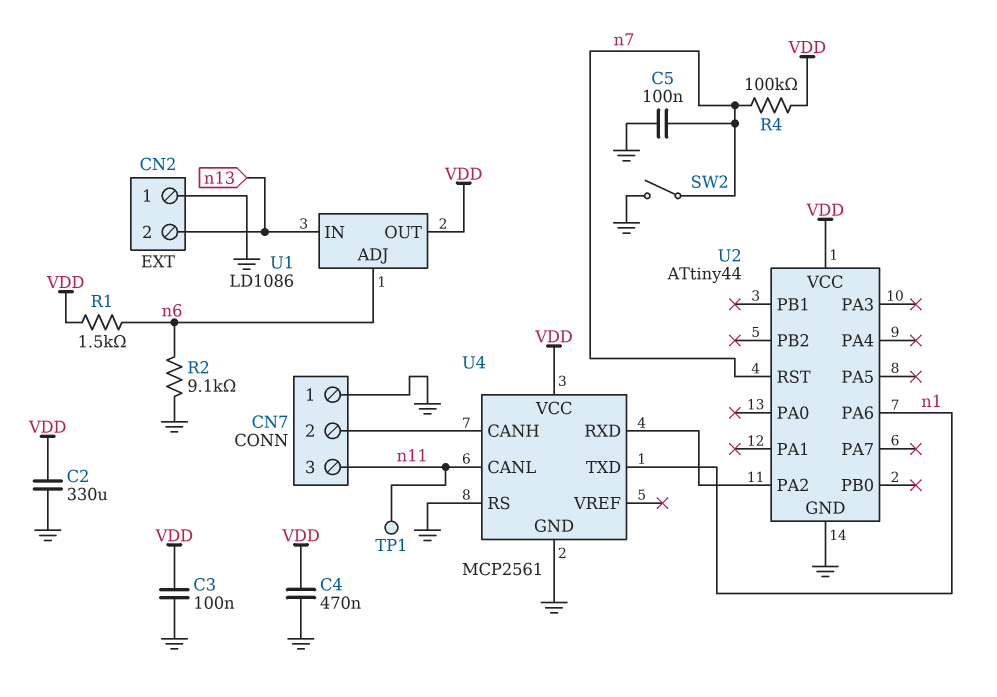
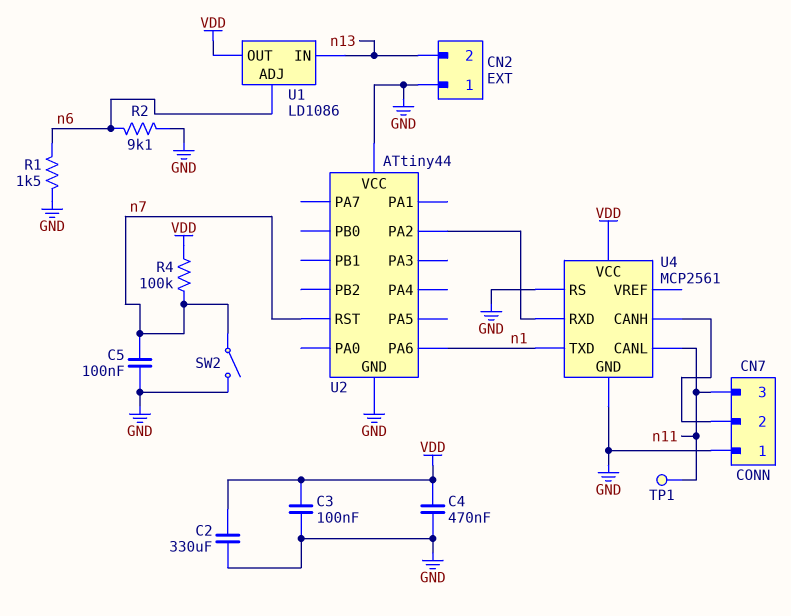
R1: 1.5k (VDD, n6) -> 1.5k (GND, n6)
U2 pin VCC: VDD -> GND

